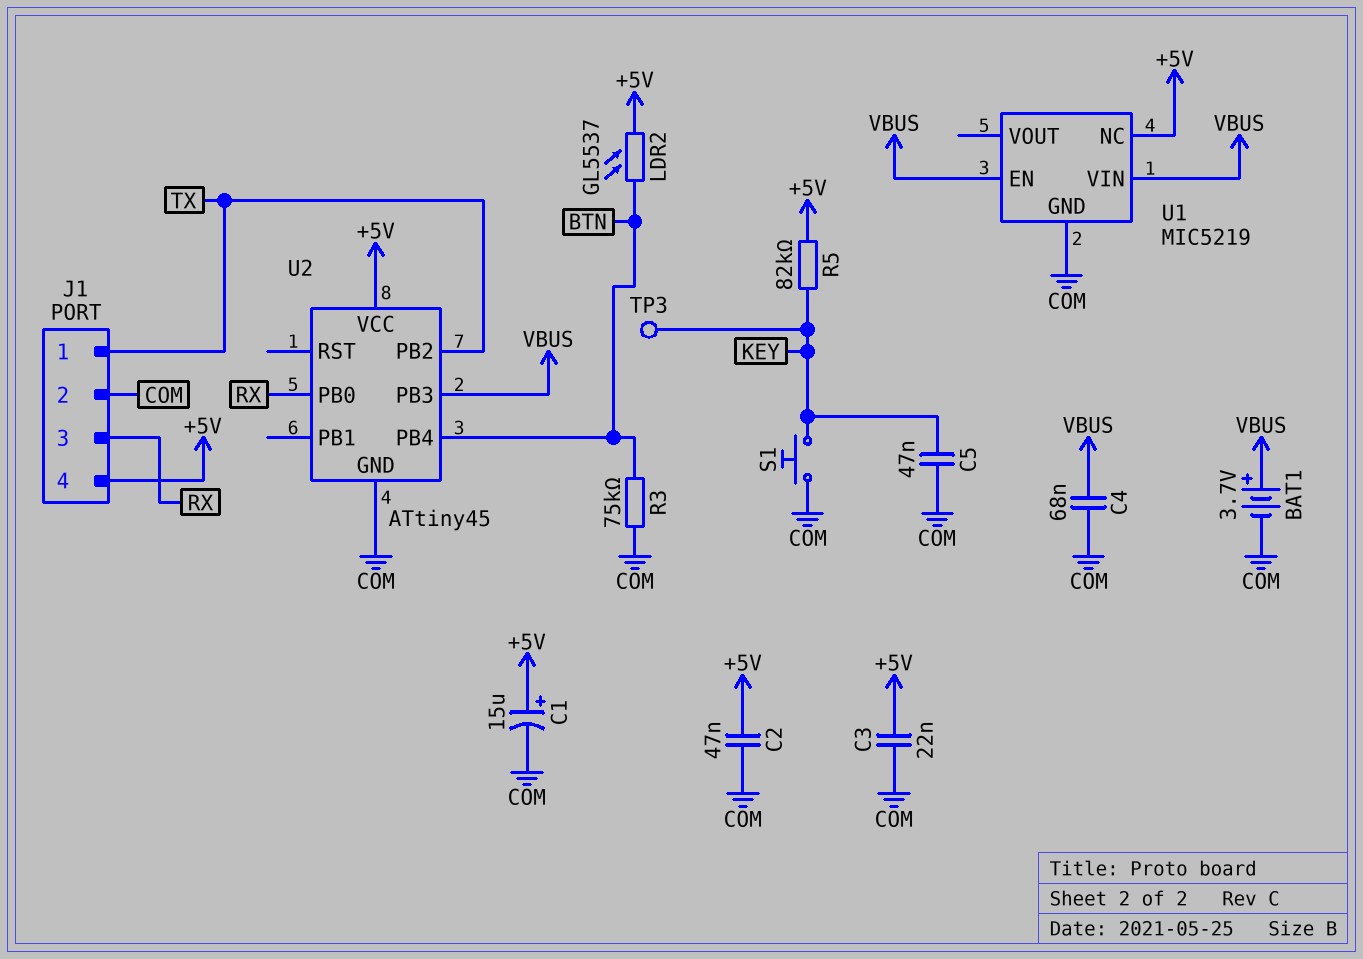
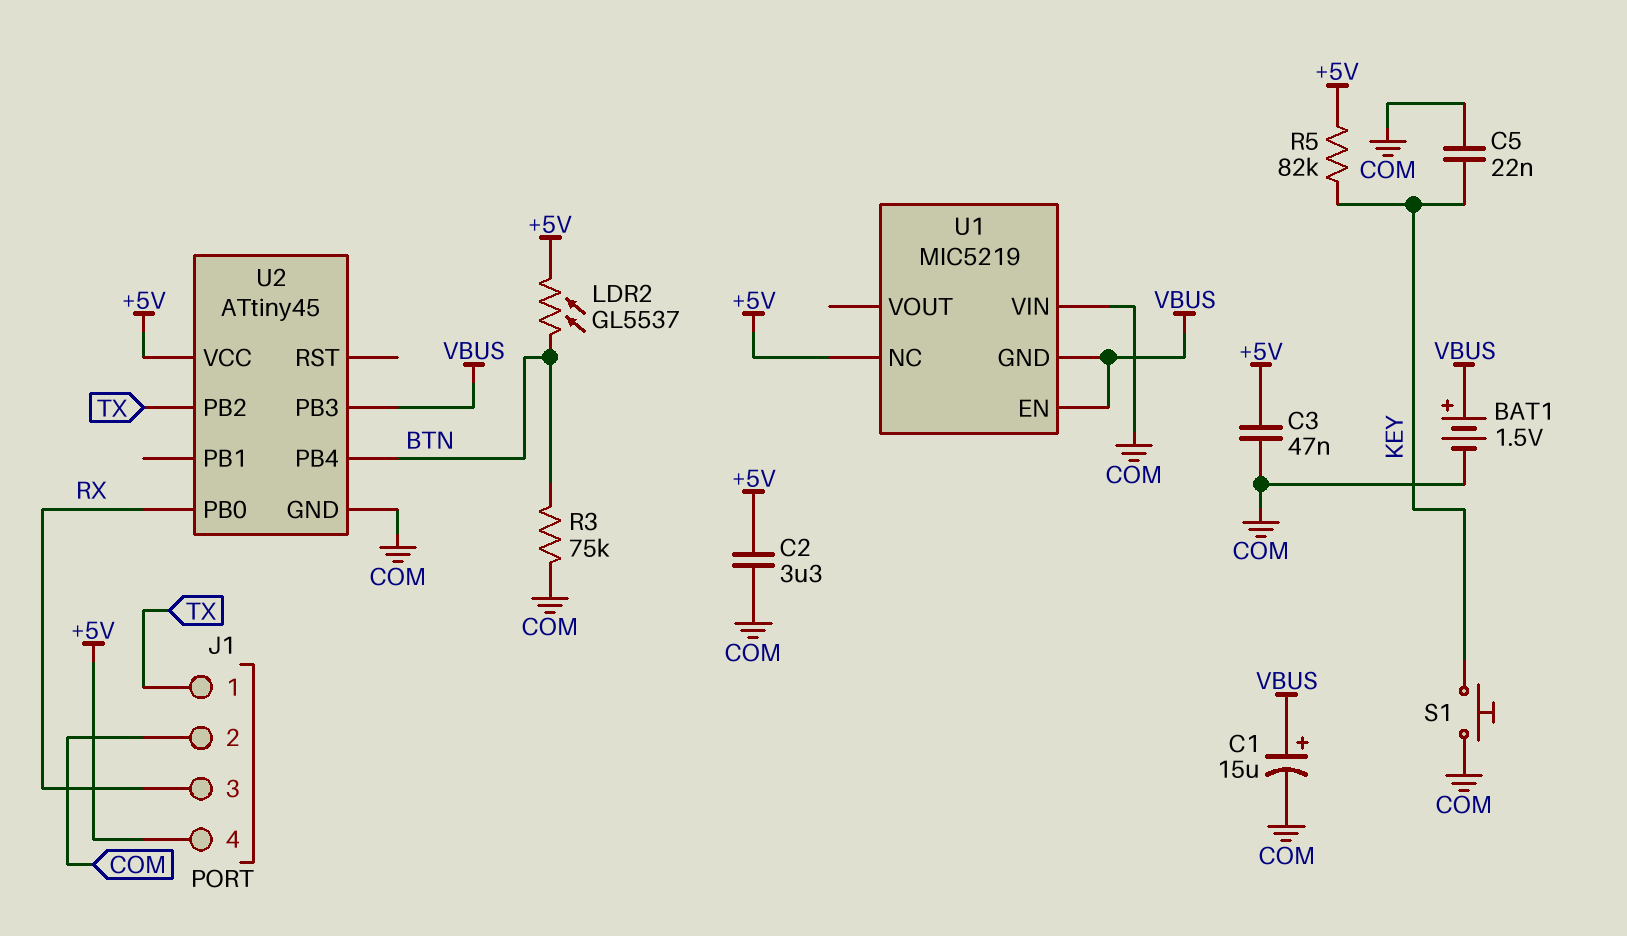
BAT1: 3.7V (plus VBUS, minus COM) -> 1.5V (plus VBUS, minus COM)
C1: 15uF (plus +5V, minus COM) -> 15uF (plus VBUS, minus COM)
C2: 47nF (+5V, COM) -> 3.3uF (+5V, COM)
C3: 22nF (+5V, COM) -> 47nF (+5V, COM)
C4: 68nF (COM, VBUS) -> none
C5: 47nF (COM, KEY) -> 22nF (COM, KEY)
TP3: test point (KEY) -> none
U1 pin GND: COM -> VBUS
U1 pin VIN: VBUS -> COM

